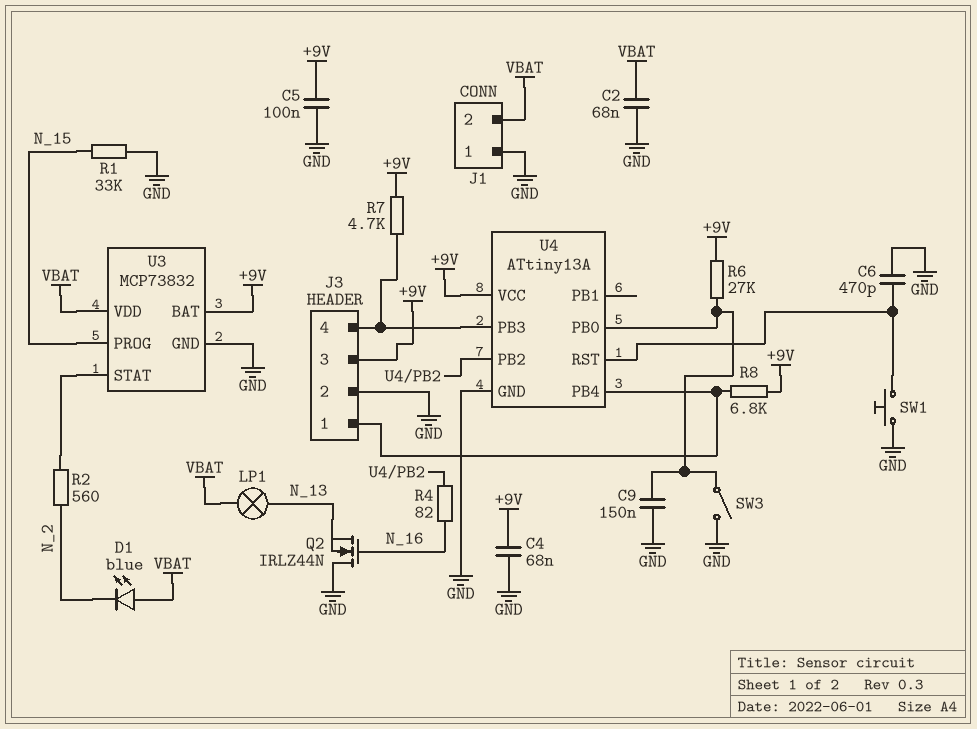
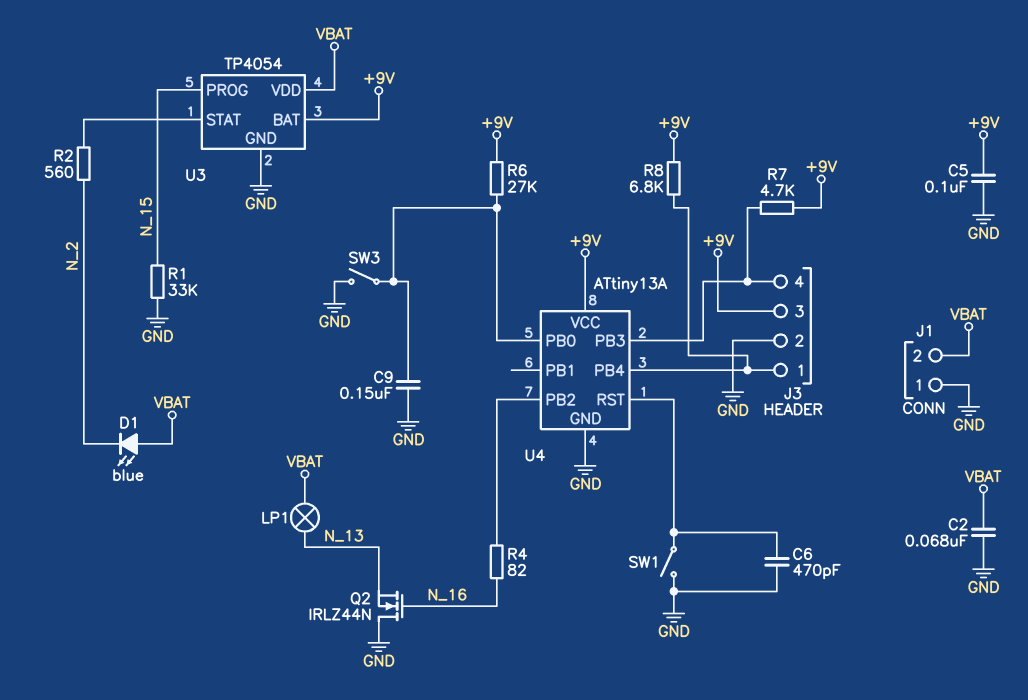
C4: 68nF (+9V, GND) -> none
SW1: button (GND, U4/RST) -> switch (GND, U4/RST)
U3: MCP73832 -> TP4054

